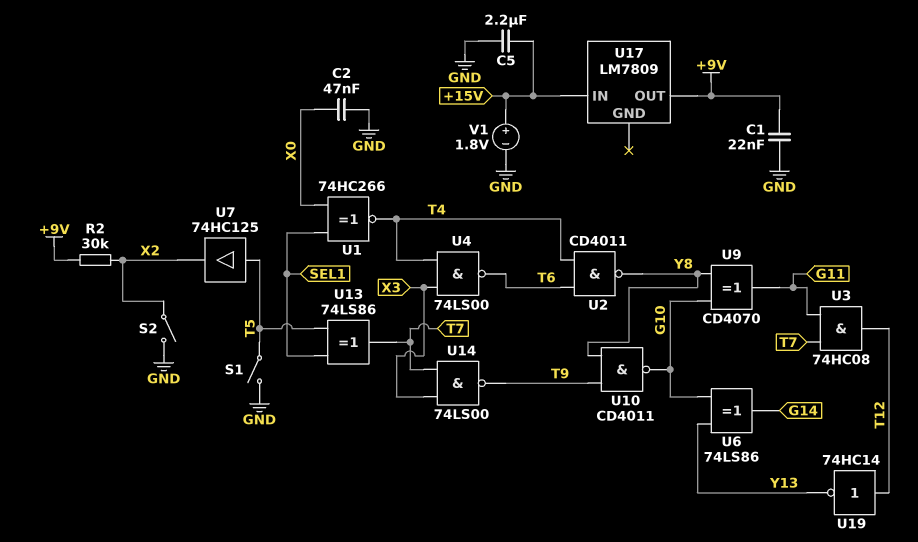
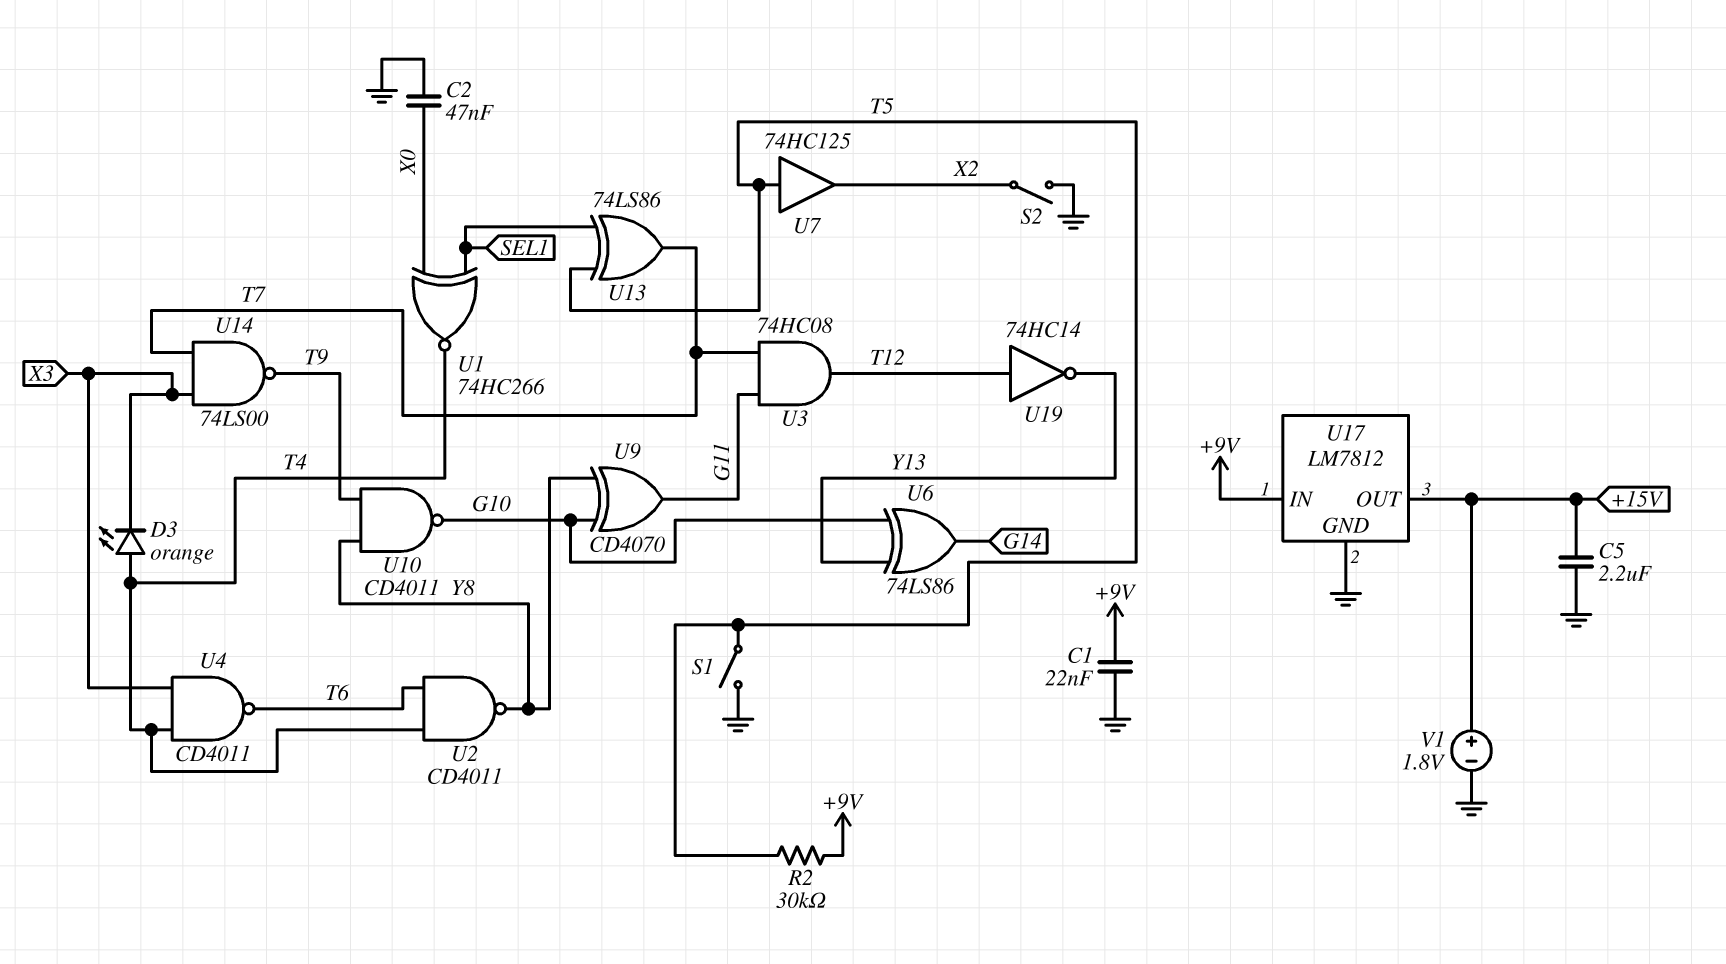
D3: none -> LED orange (A T4, K X3)
R2: 30k (+9V, X2) -> 30k (+9V, T5)
U4: NAND 74LS00 (in T4, in X3, out T6) -> NAND CD4011 (in T4, in X3, out T6)
U17: LM7809 -> LM7812
U17 pin GND: none -> GND
U17 pin IN: +15V -> +9V
U17 pin OUT: +9V -> +15V

